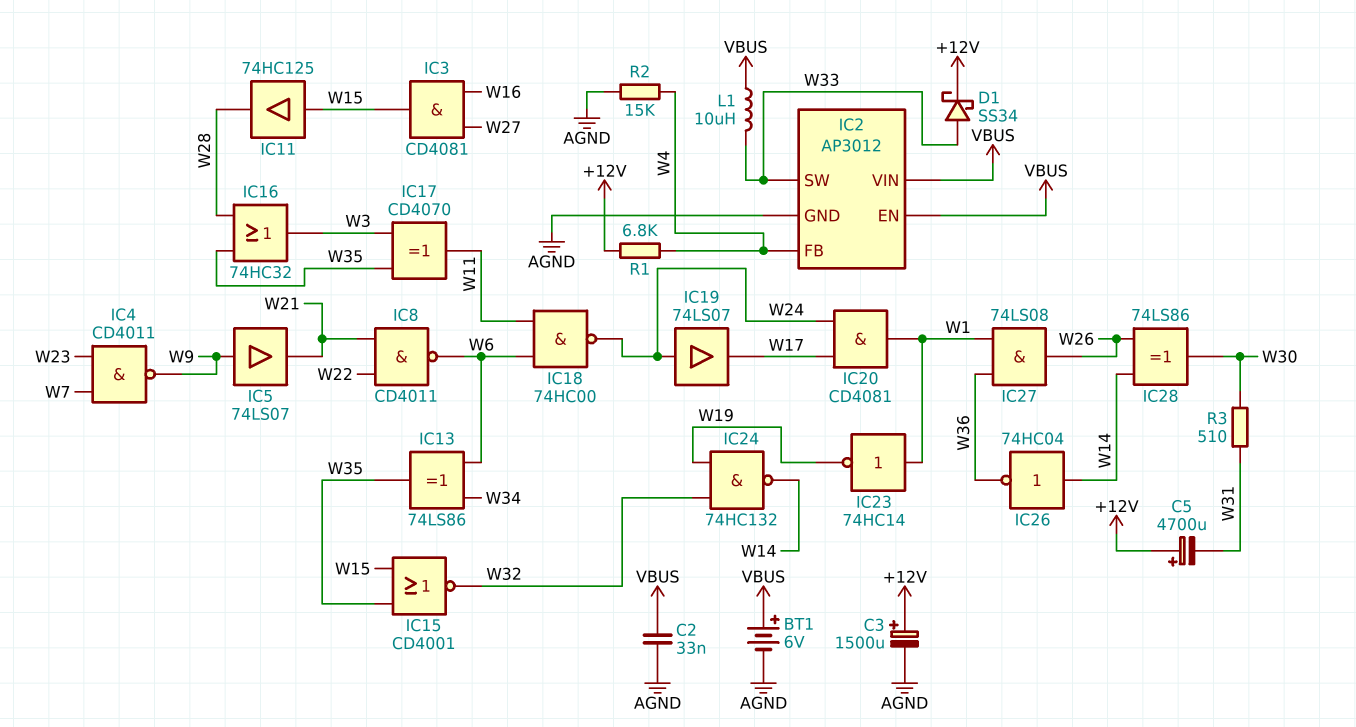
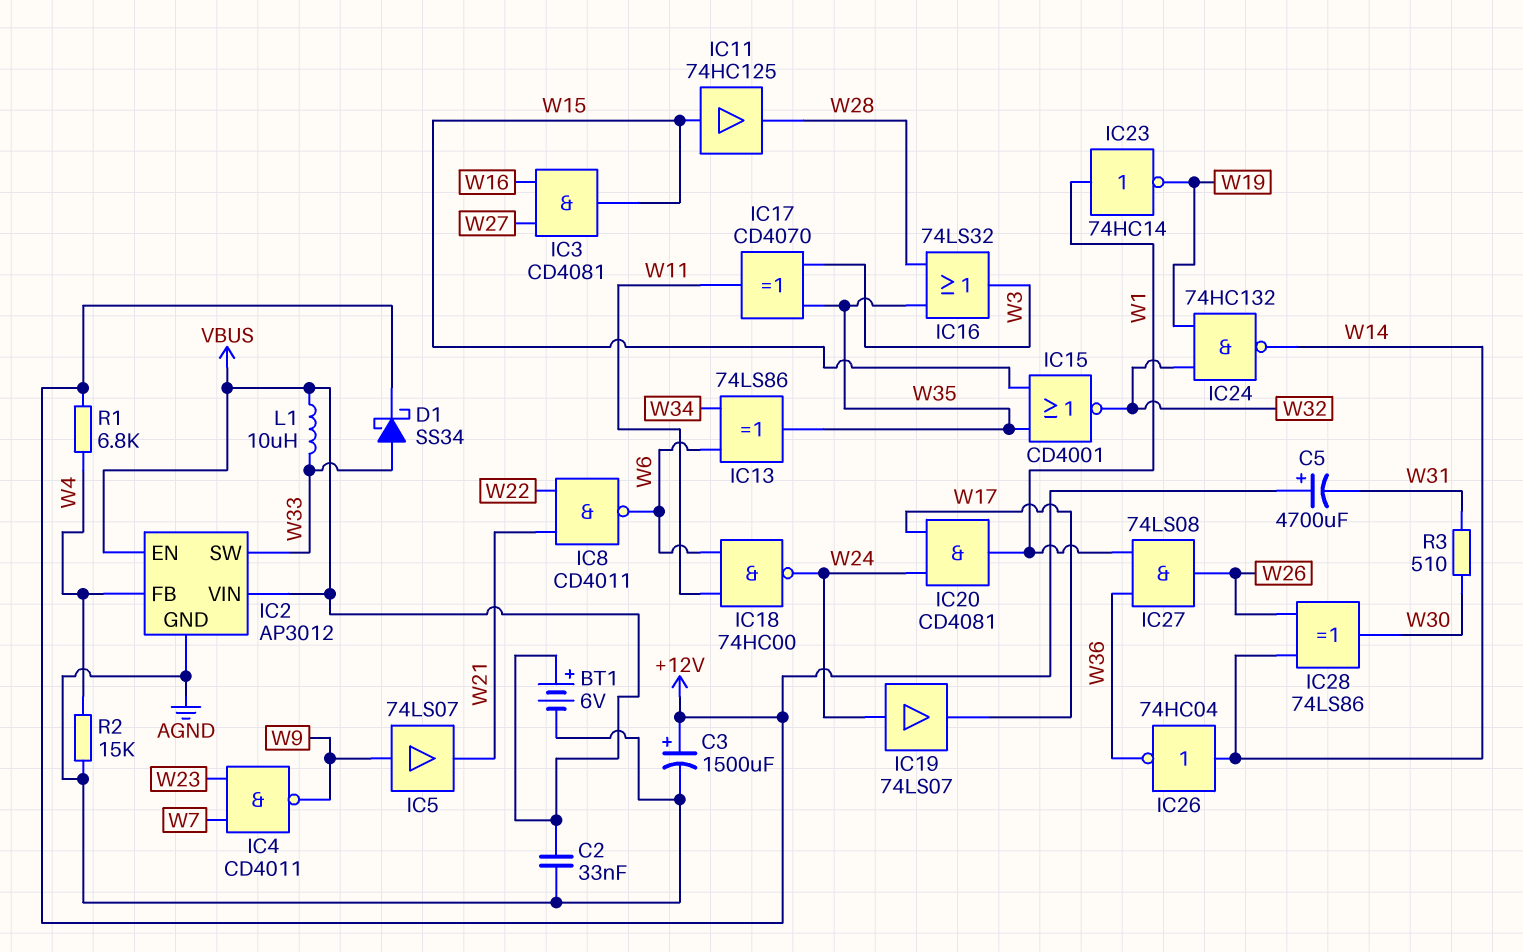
IC16: OR 74HC32 (in W28, in W35, out W3) -> OR 74LS32 (in W28, in W35, out W3)

